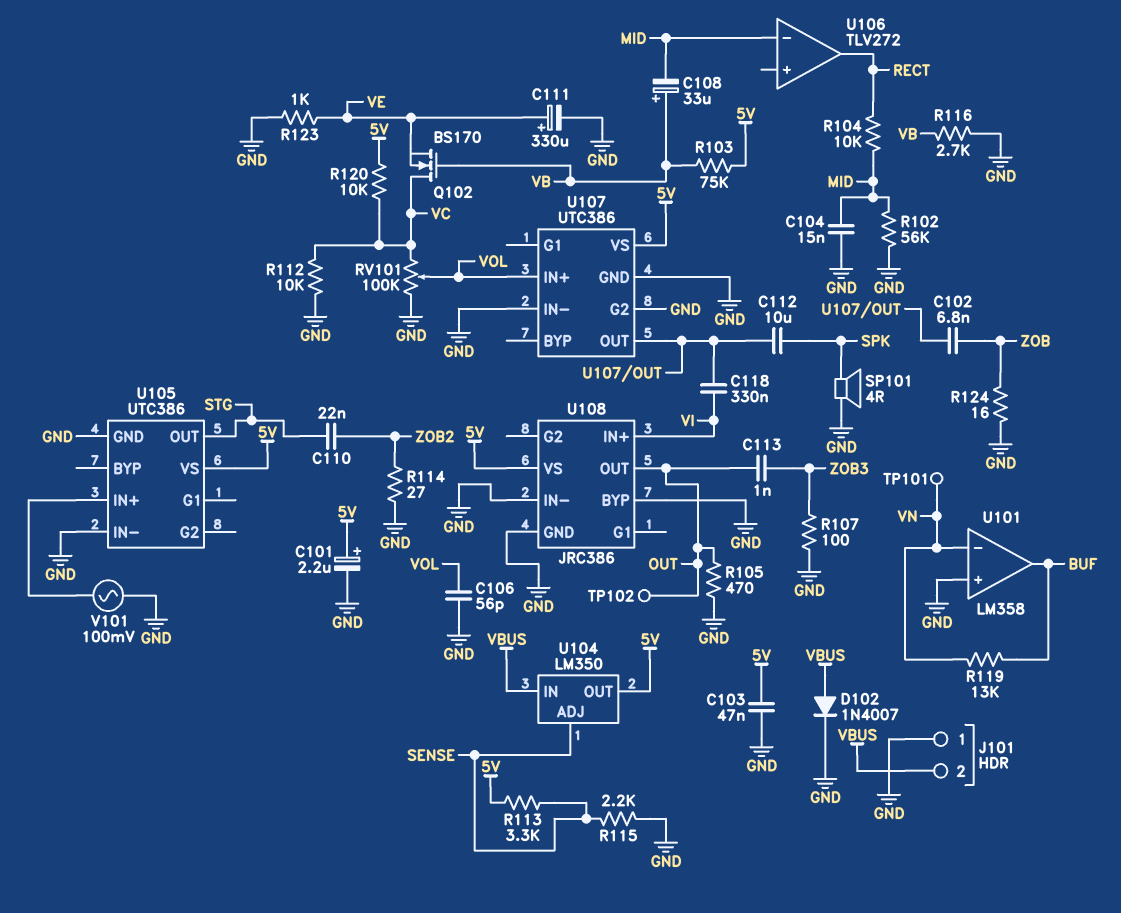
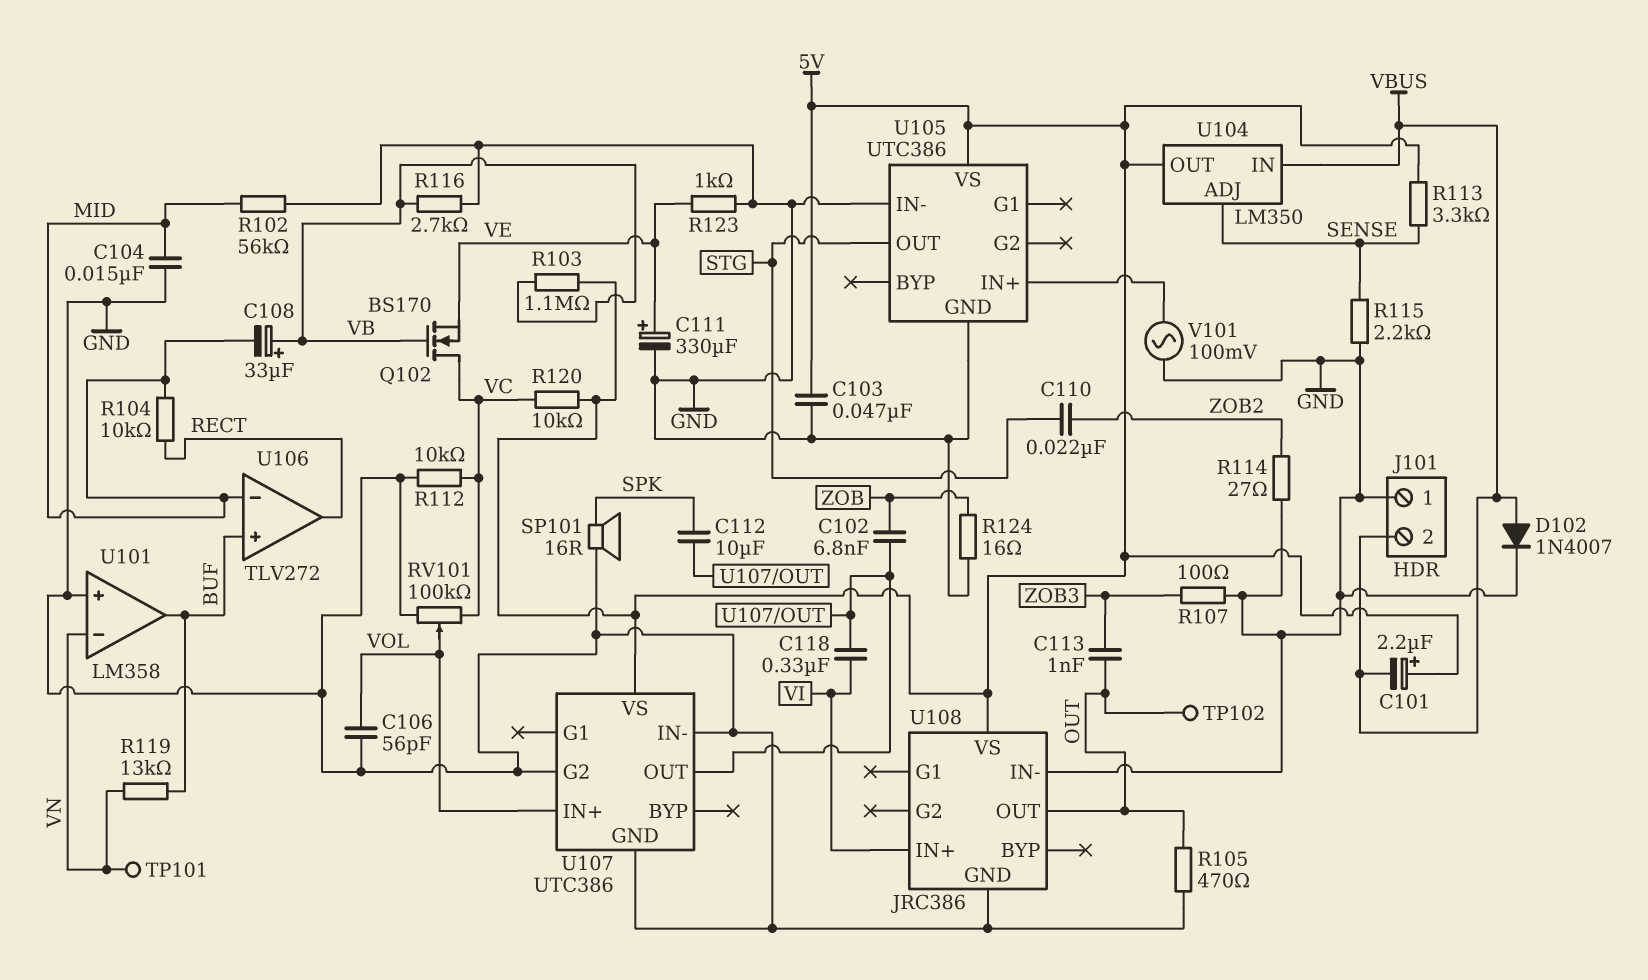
C101: 2.2uF (plus 5V, minus GND) -> 2.2uF (plus 5V, minus VBUS)
R103: 75k (5V, VB) -> 1.1M (5V, VB)
SP101: speaker 4R (GND, SPK) -> speaker 16R (GND, SPK)
U106 pin in+: none -> BUF
U108 pin BYP: GND -> none

